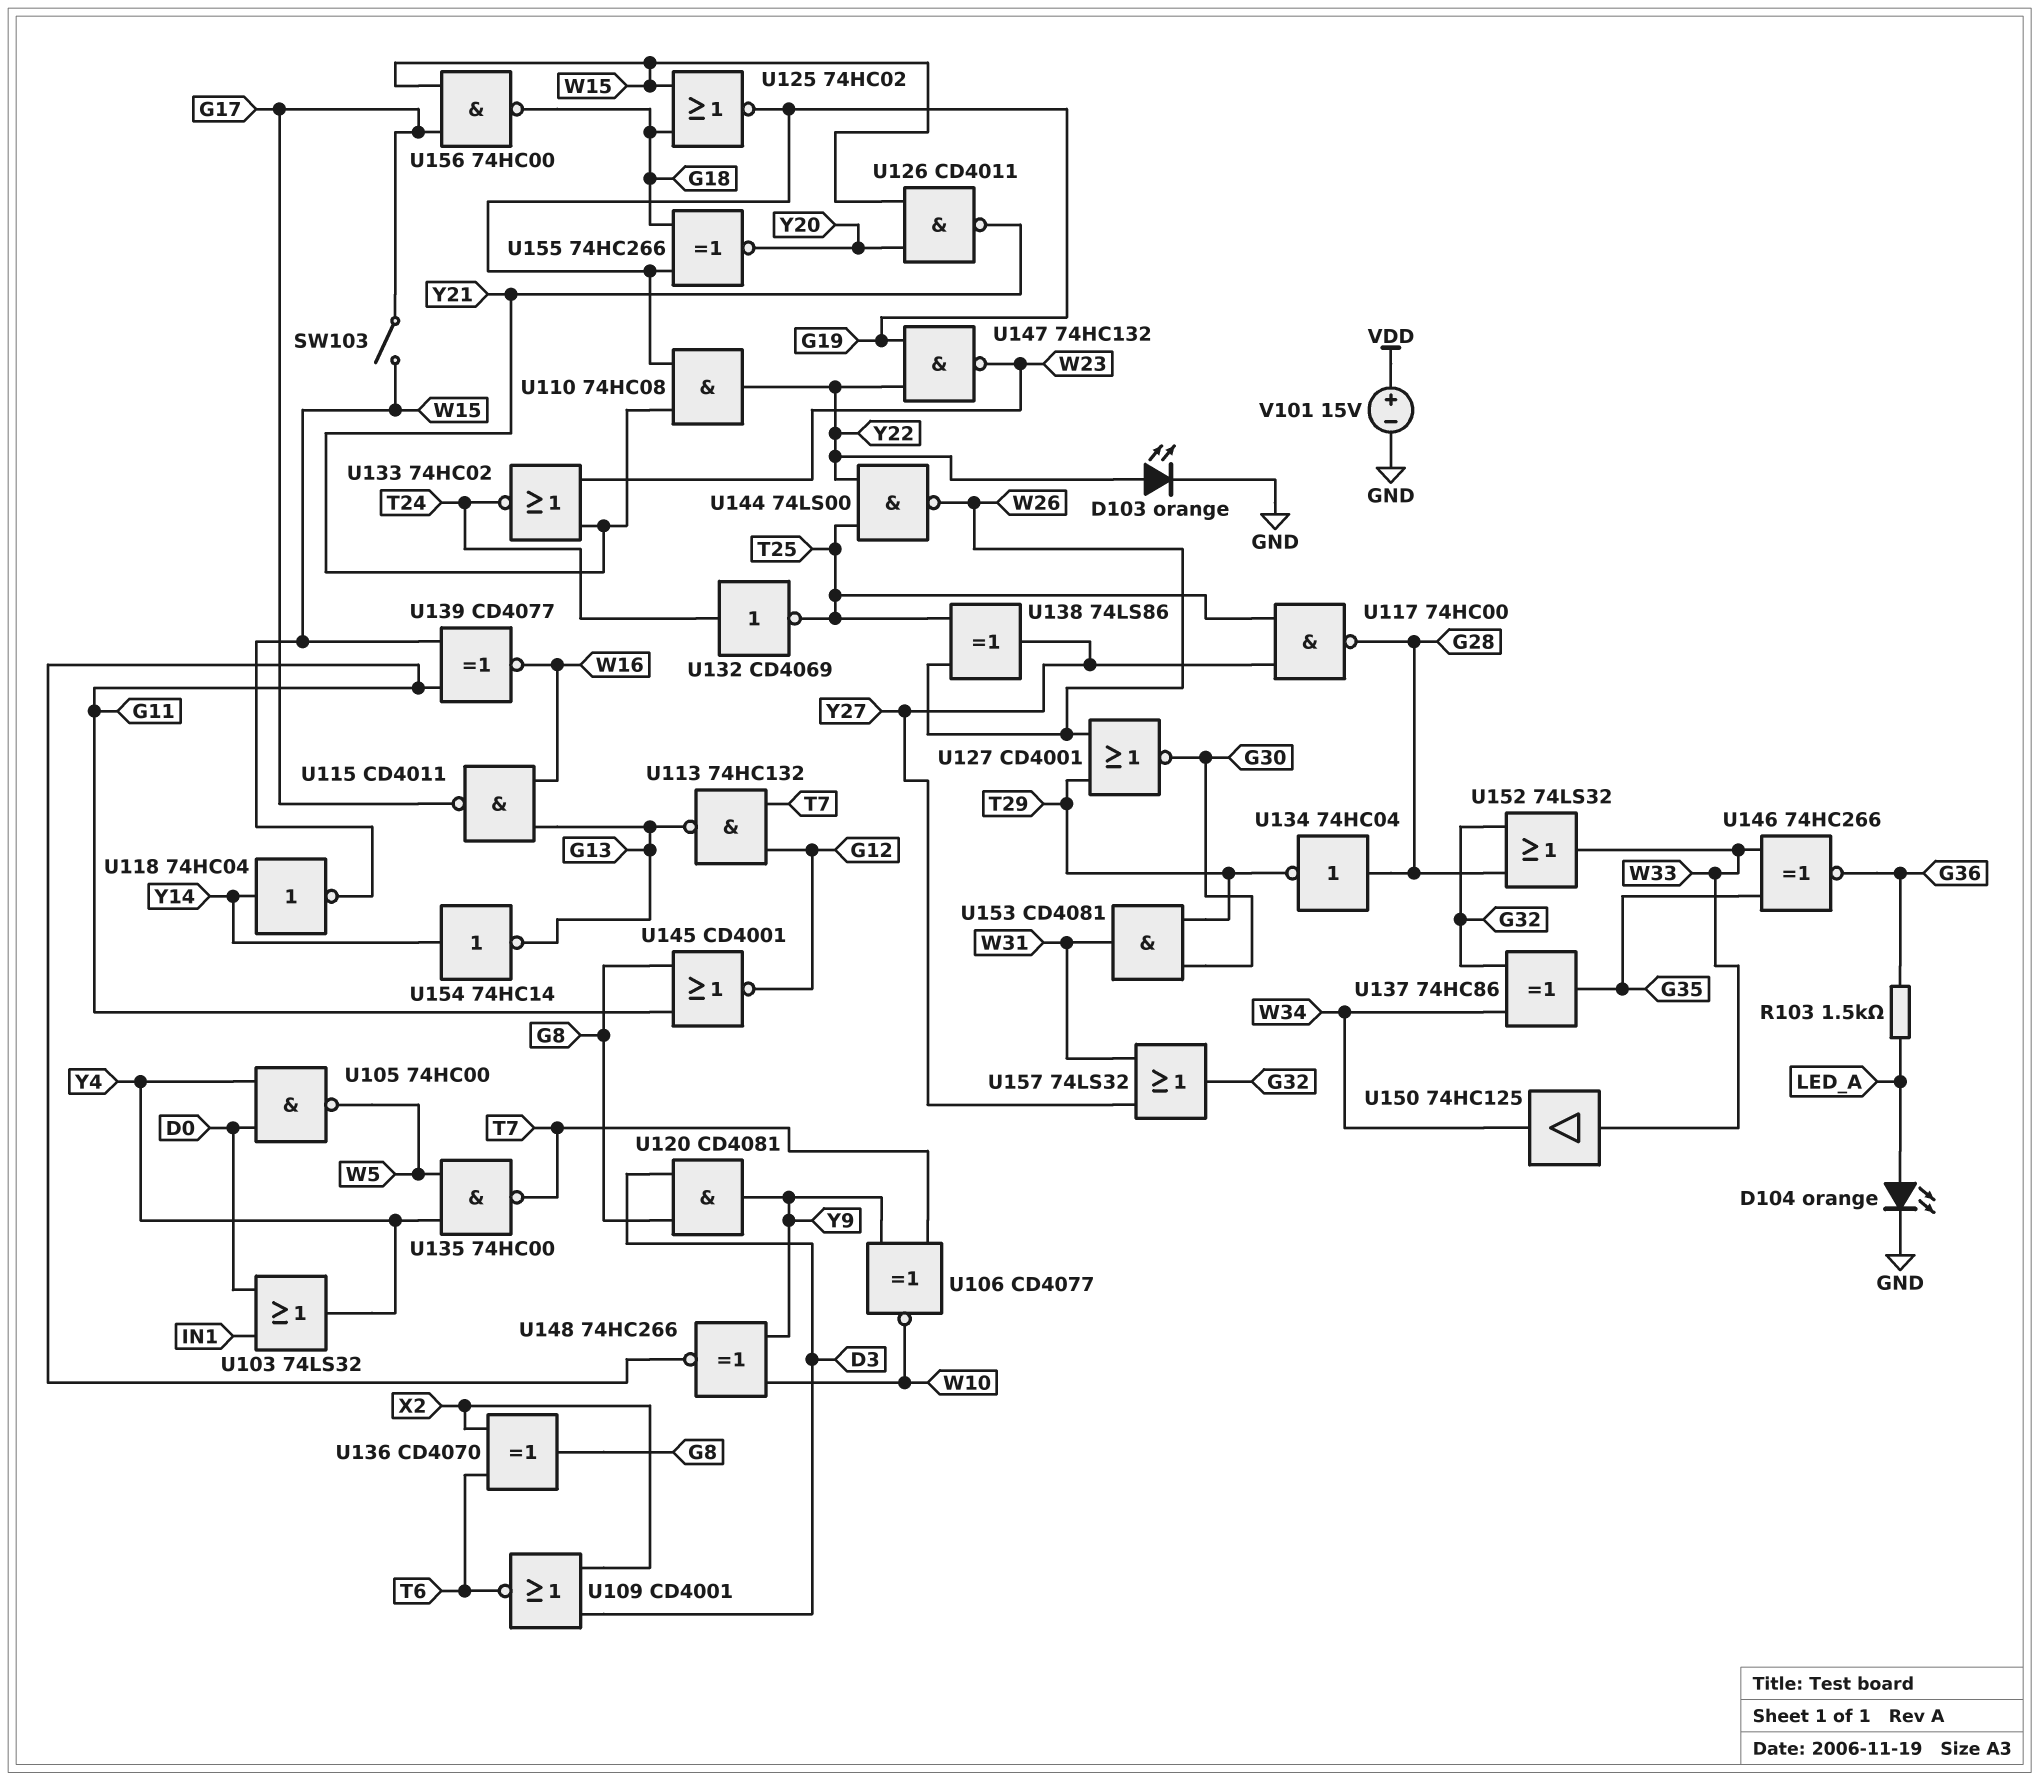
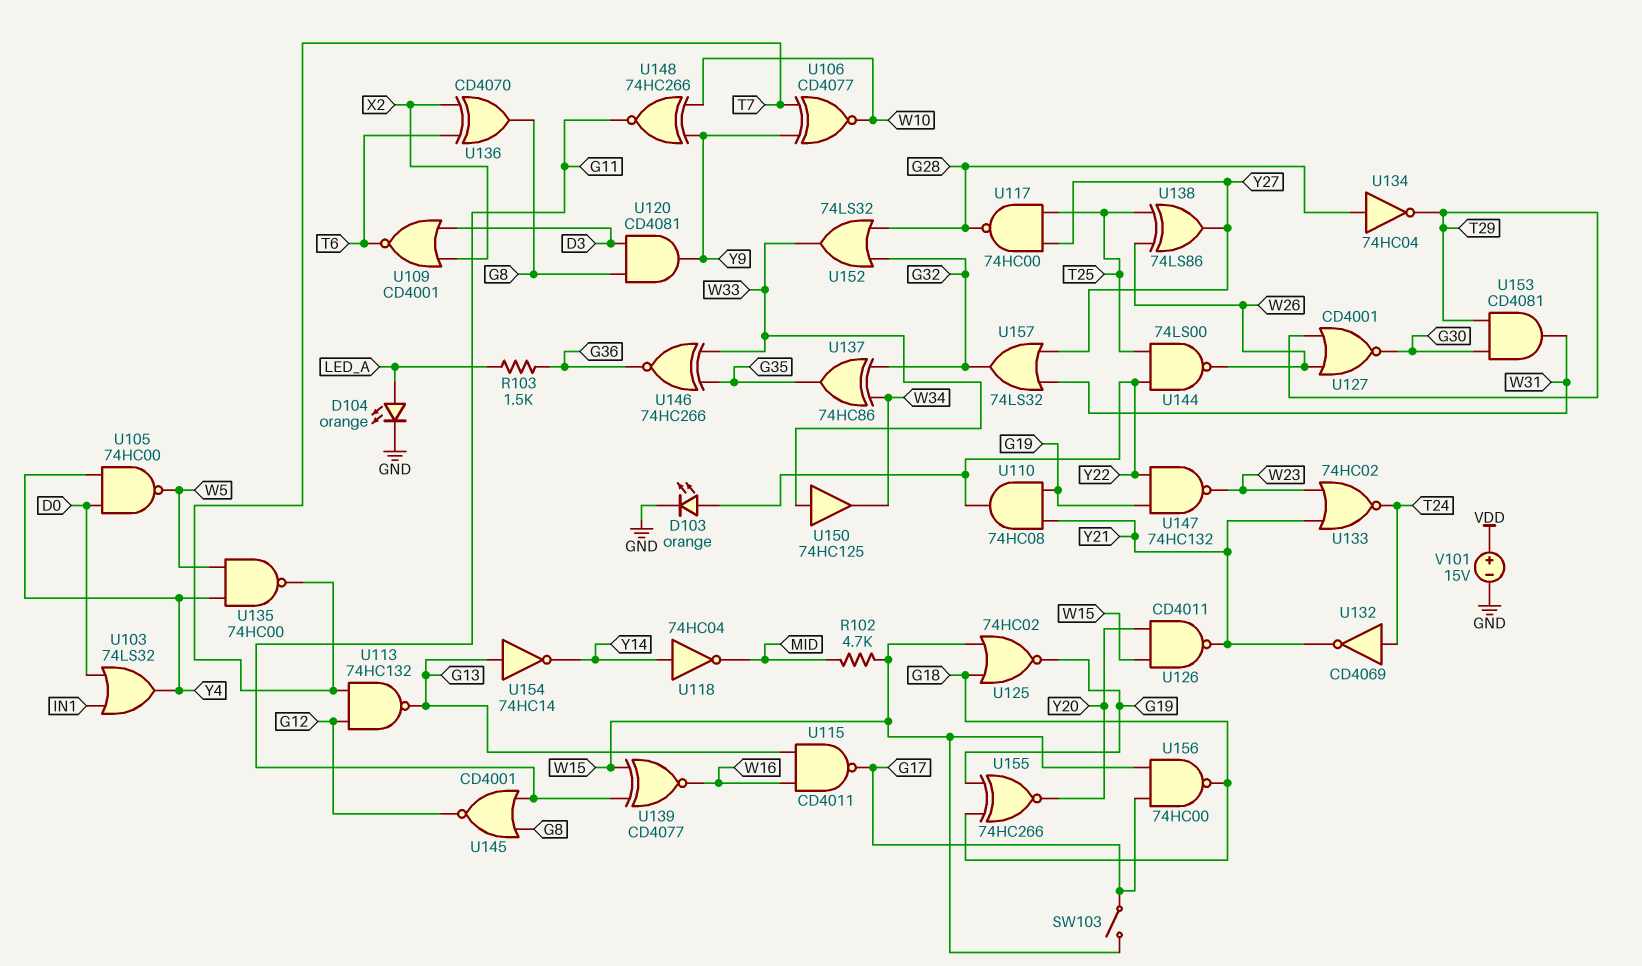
R102: none -> 4.7k (MID, W15)
U118: NOT 74HC04 (in Y14, out W15) -> NOT 74HC04 (in Y14, out MID)
U132: NOT CD4069 (in T24, out T25) -> NOT CD4069 (in T24, out Y21)
U154: NOT 74HC14 (in Y14, out G13) -> NOT 74HC14 (in G13, out Y14)

